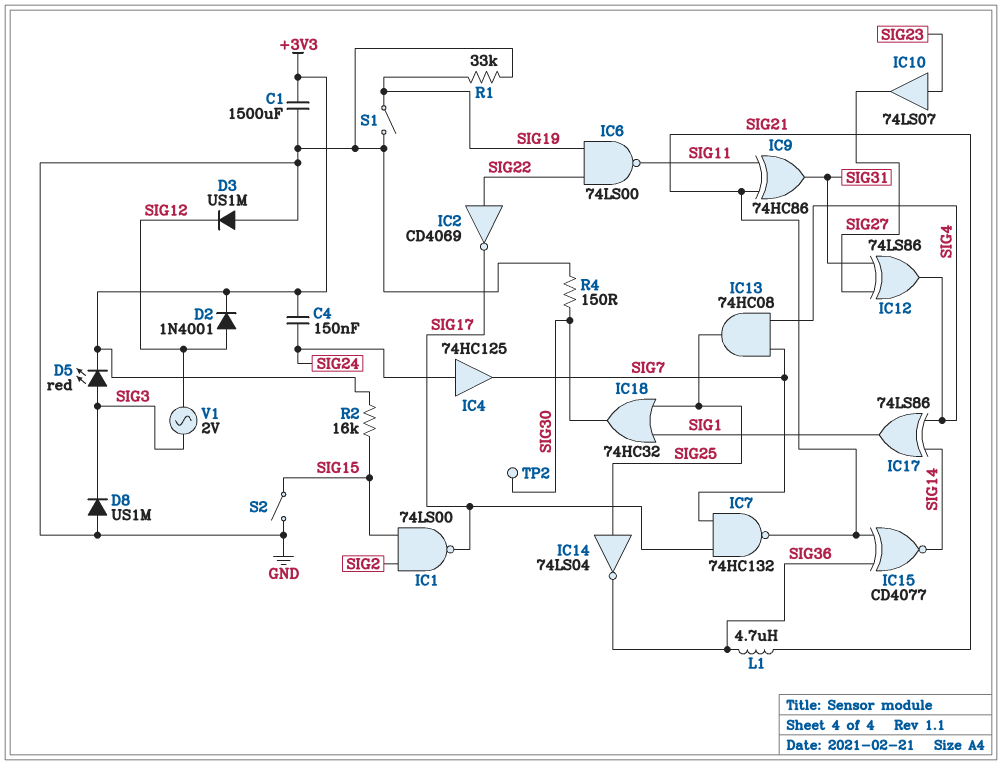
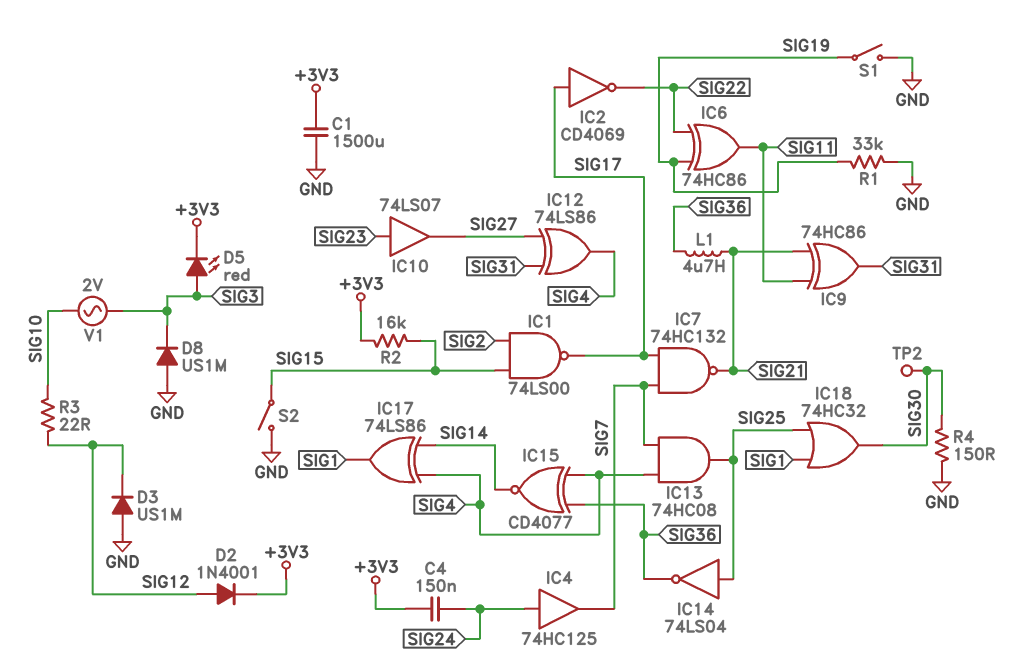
IC2: NOT CD4069 (in SIG22, out SIG17) -> NOT CD4069 (in SIG17, out SIG22)
IC6: NAND 74LS00 (in SIG19, in SIG22, out SIG11) -> XOR 74HC86 (in SIG19, in SIG22, out SIG11)
IC15: XNOR CD4077 (in SIG21, in SIG36, out SIG14) -> XNOR CD4077 (in SIG4, in SIG36, out SIG14)
R3: none -> 22 (SIG10, SIG12)
V1: AC 2V (SIG3, SIG12) -> AC 2V (SIG3, SIG10)

